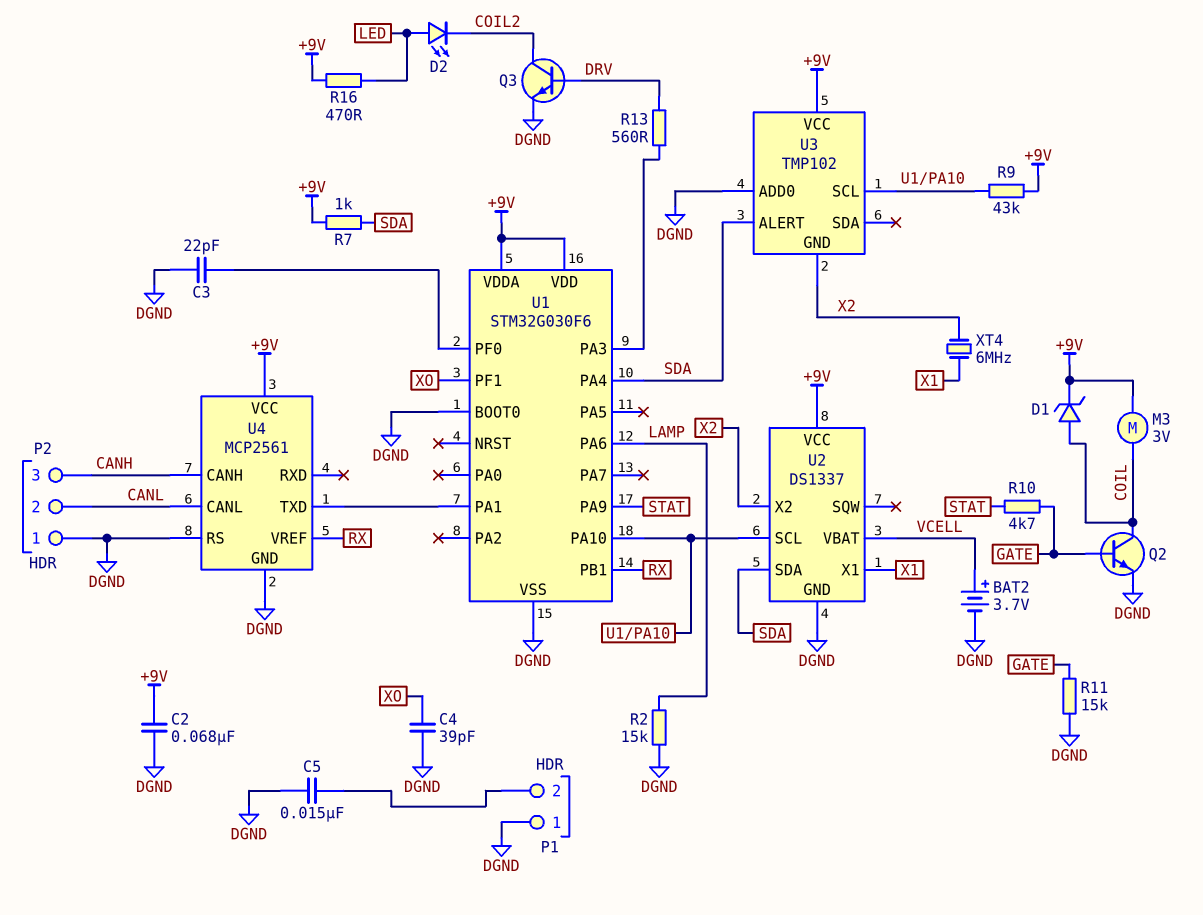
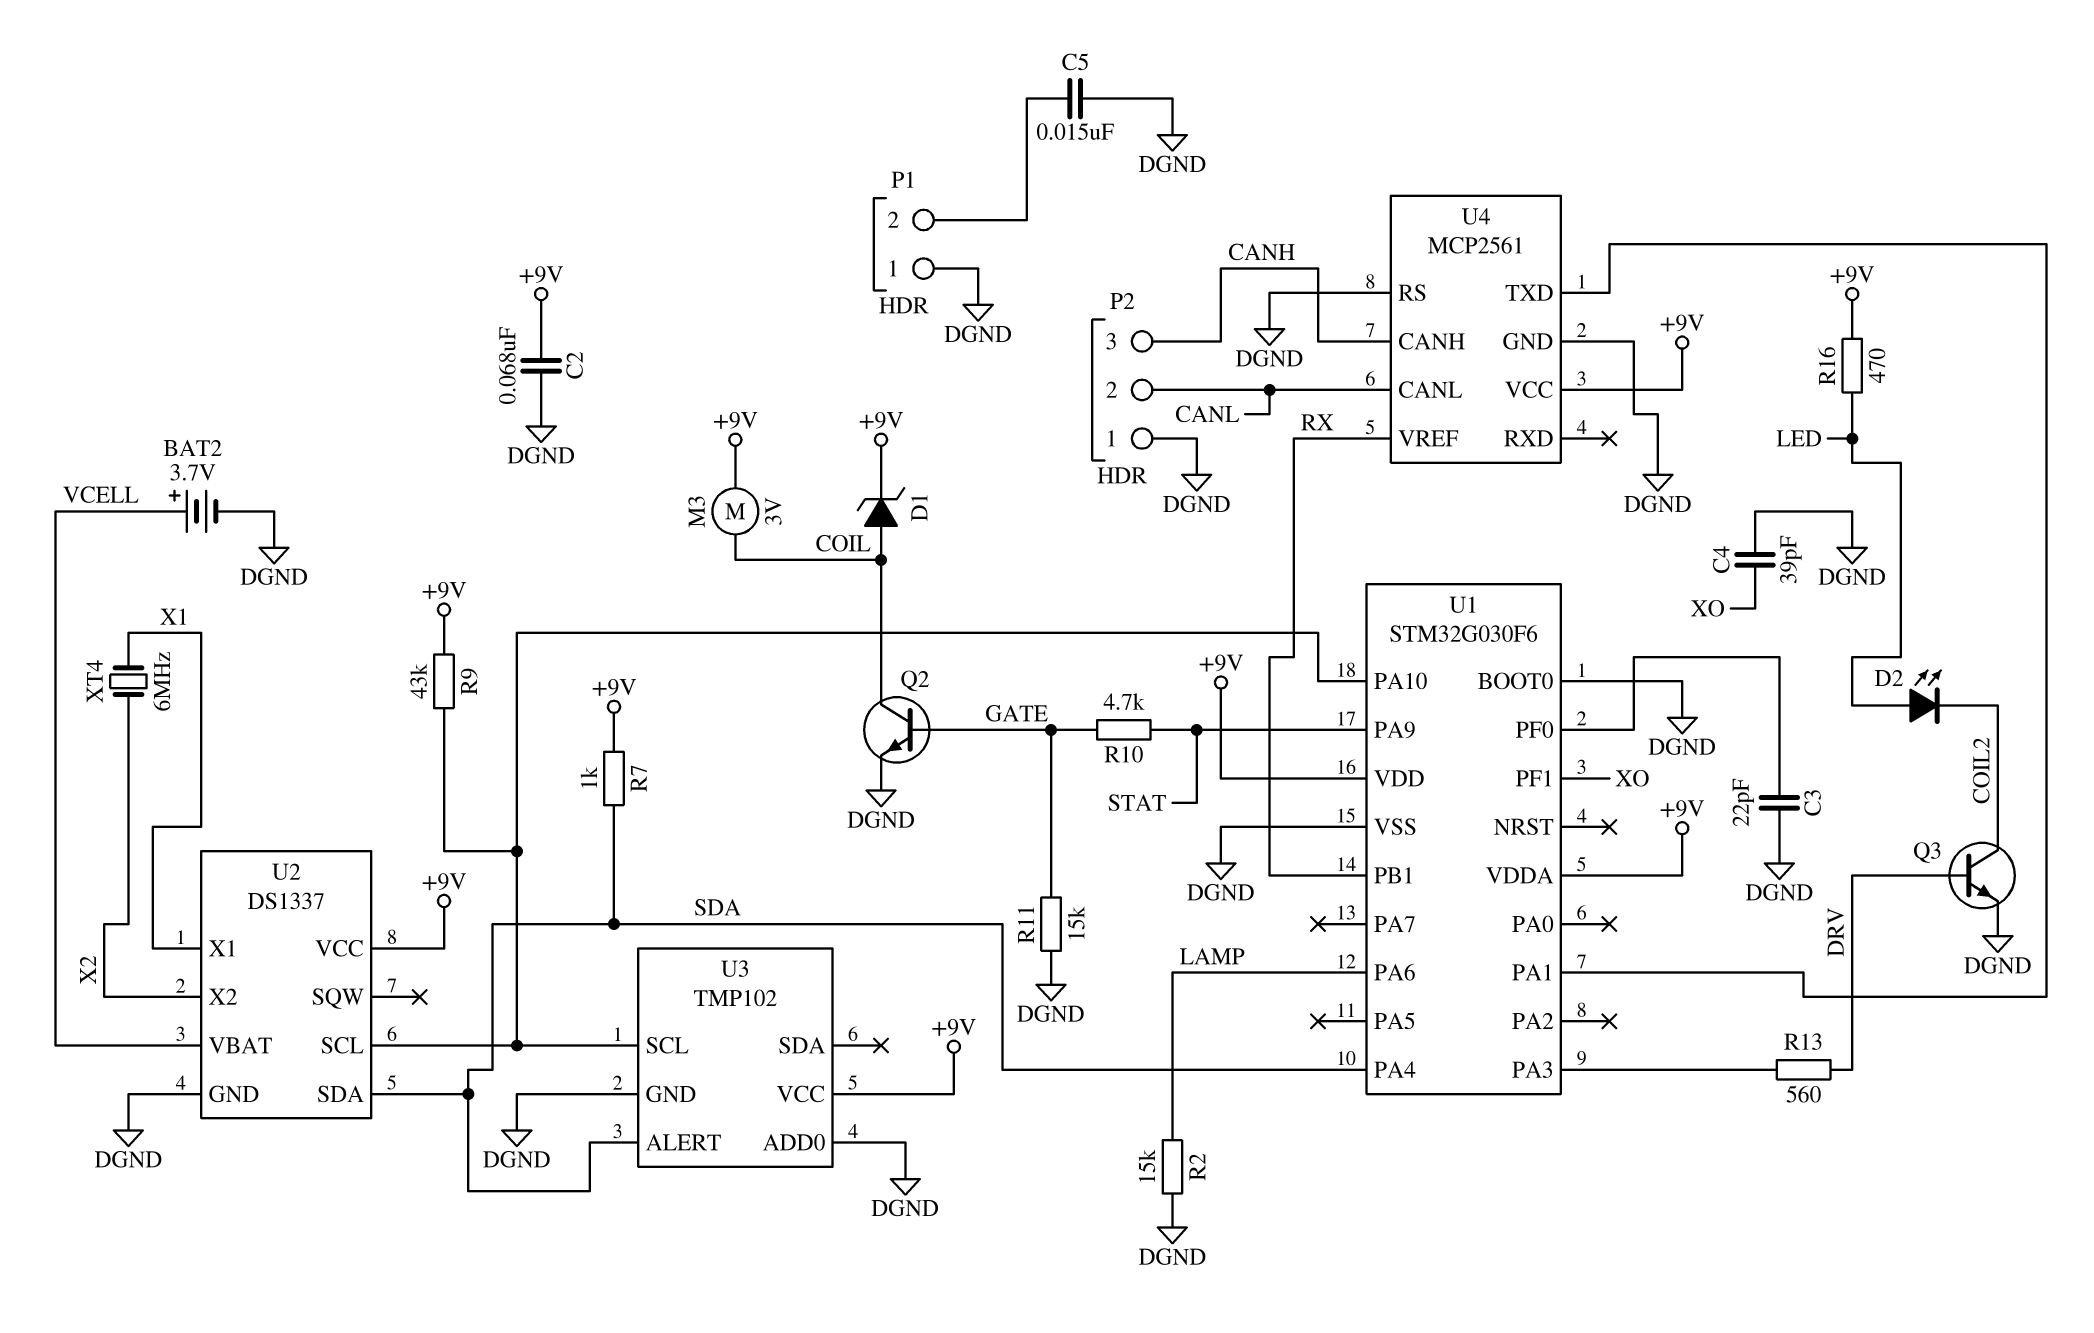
U3 pin GND: X2 -> DGND

